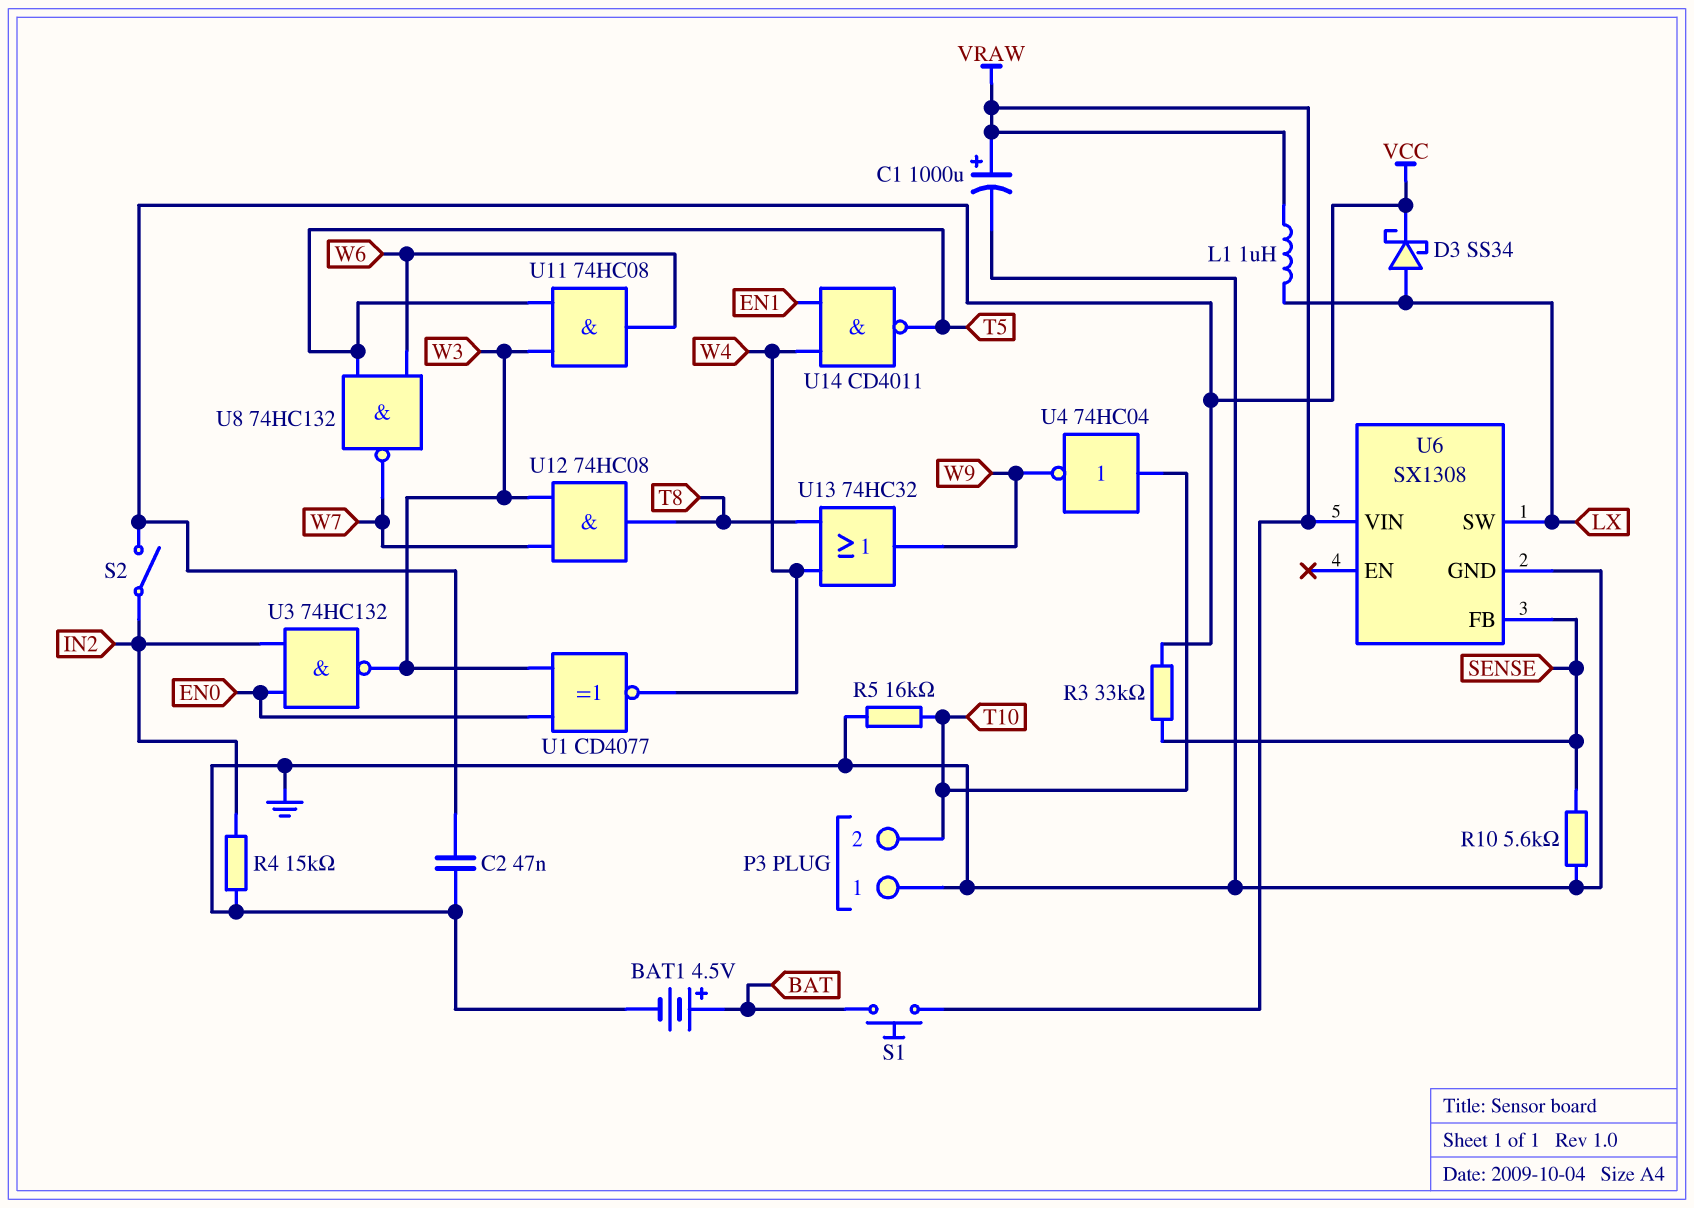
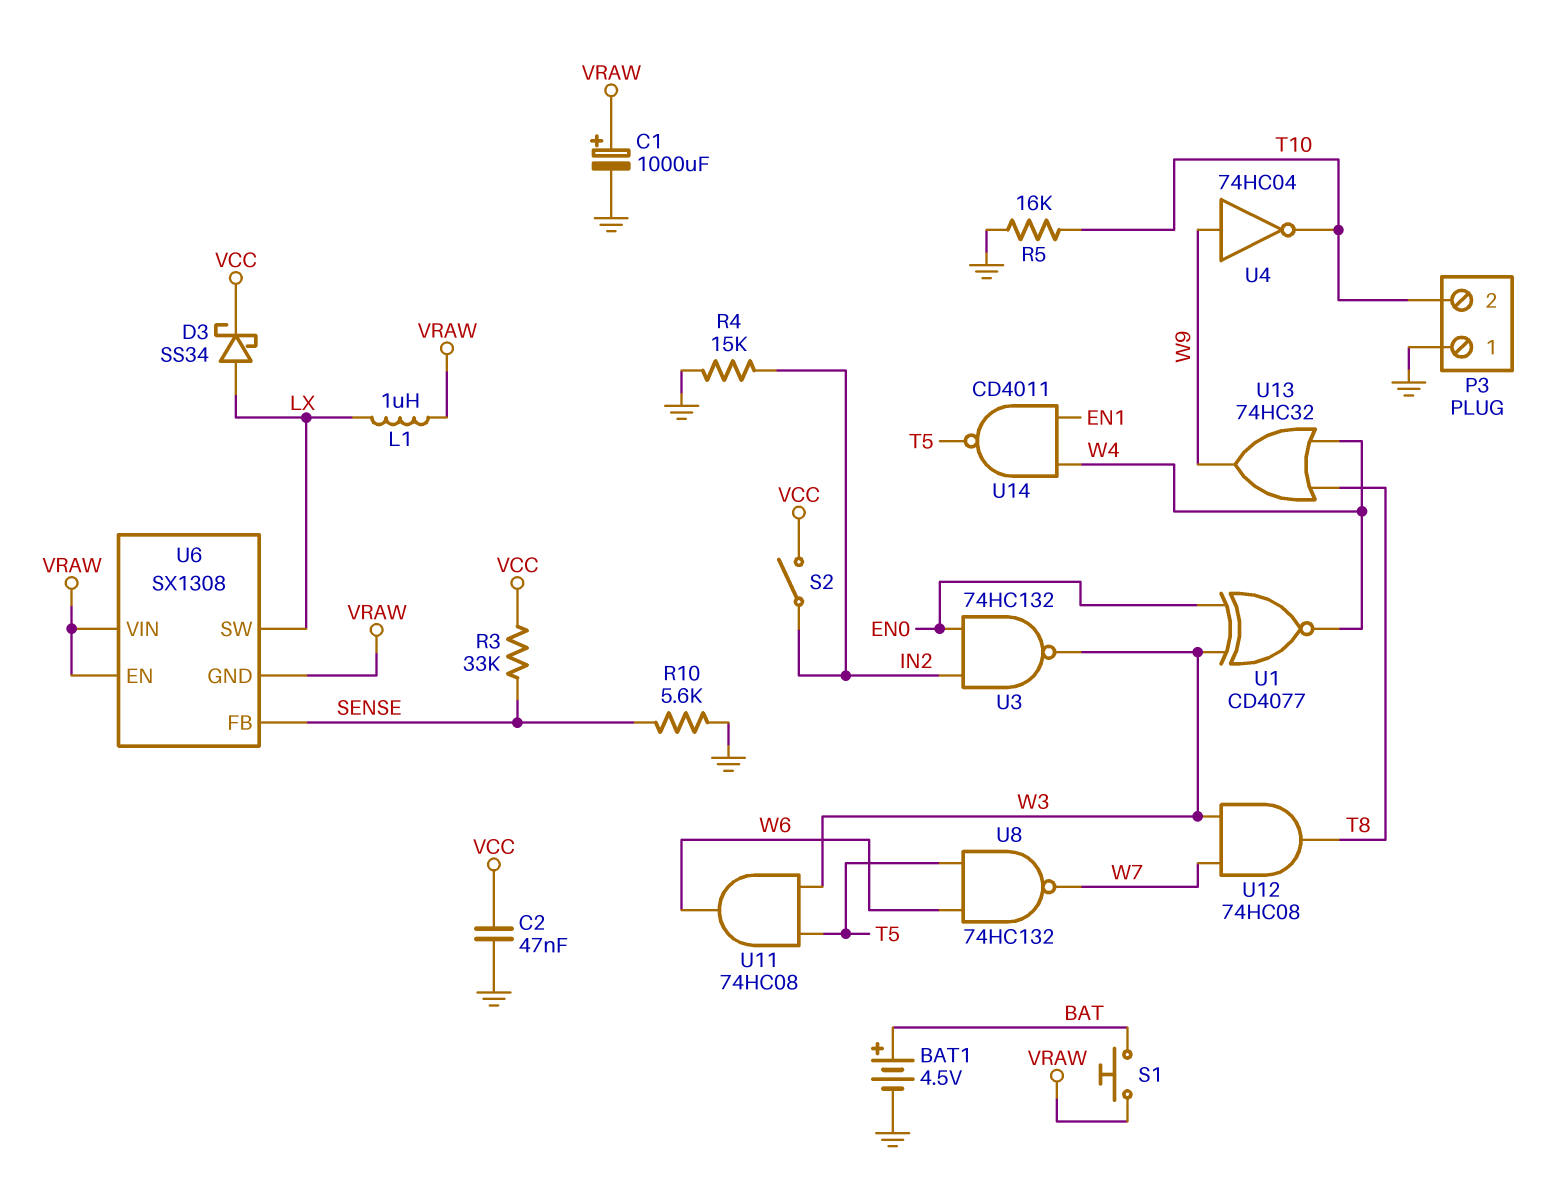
U4: NOT 74HC04 (in T10, out W9) -> NOT 74HC04 (in W9, out T10)
U6 pin EN: none -> VRAW
U6 pin GND: GND -> VRAW

